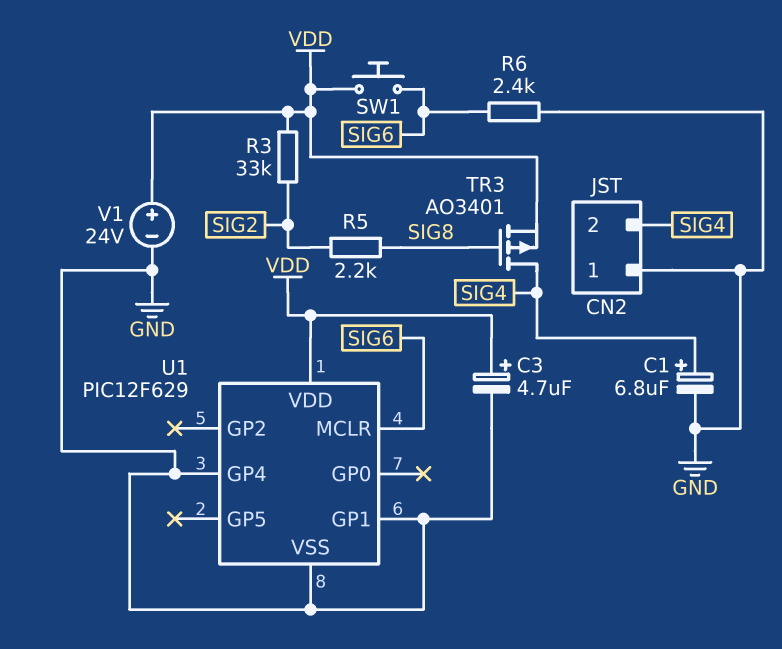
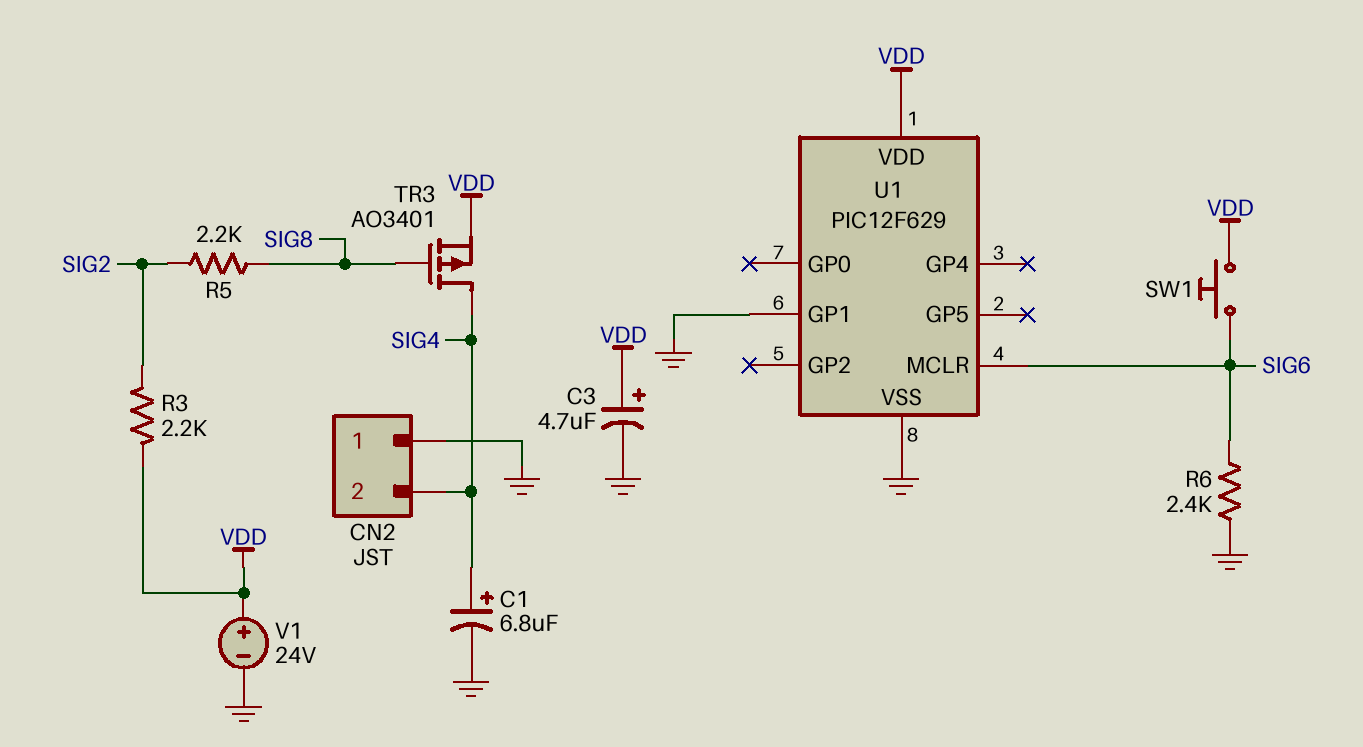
R3: 33k (SIG2, VDD) -> 2.2k (SIG2, VDD)
U1 pin GP4: GND -> none

